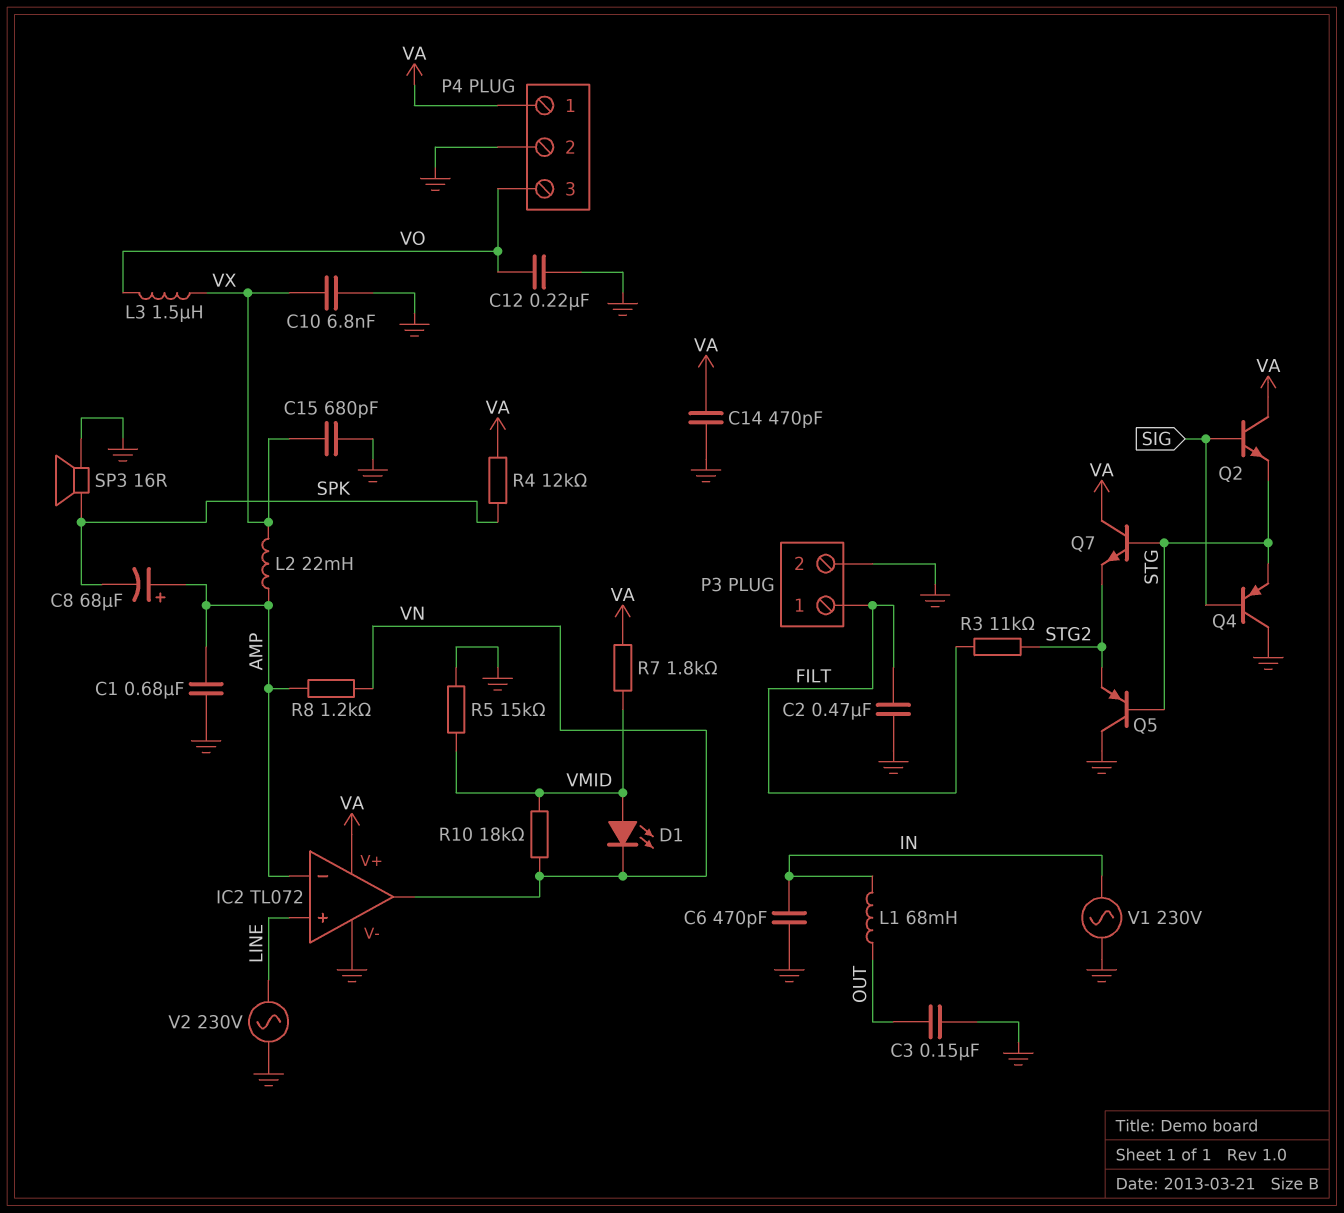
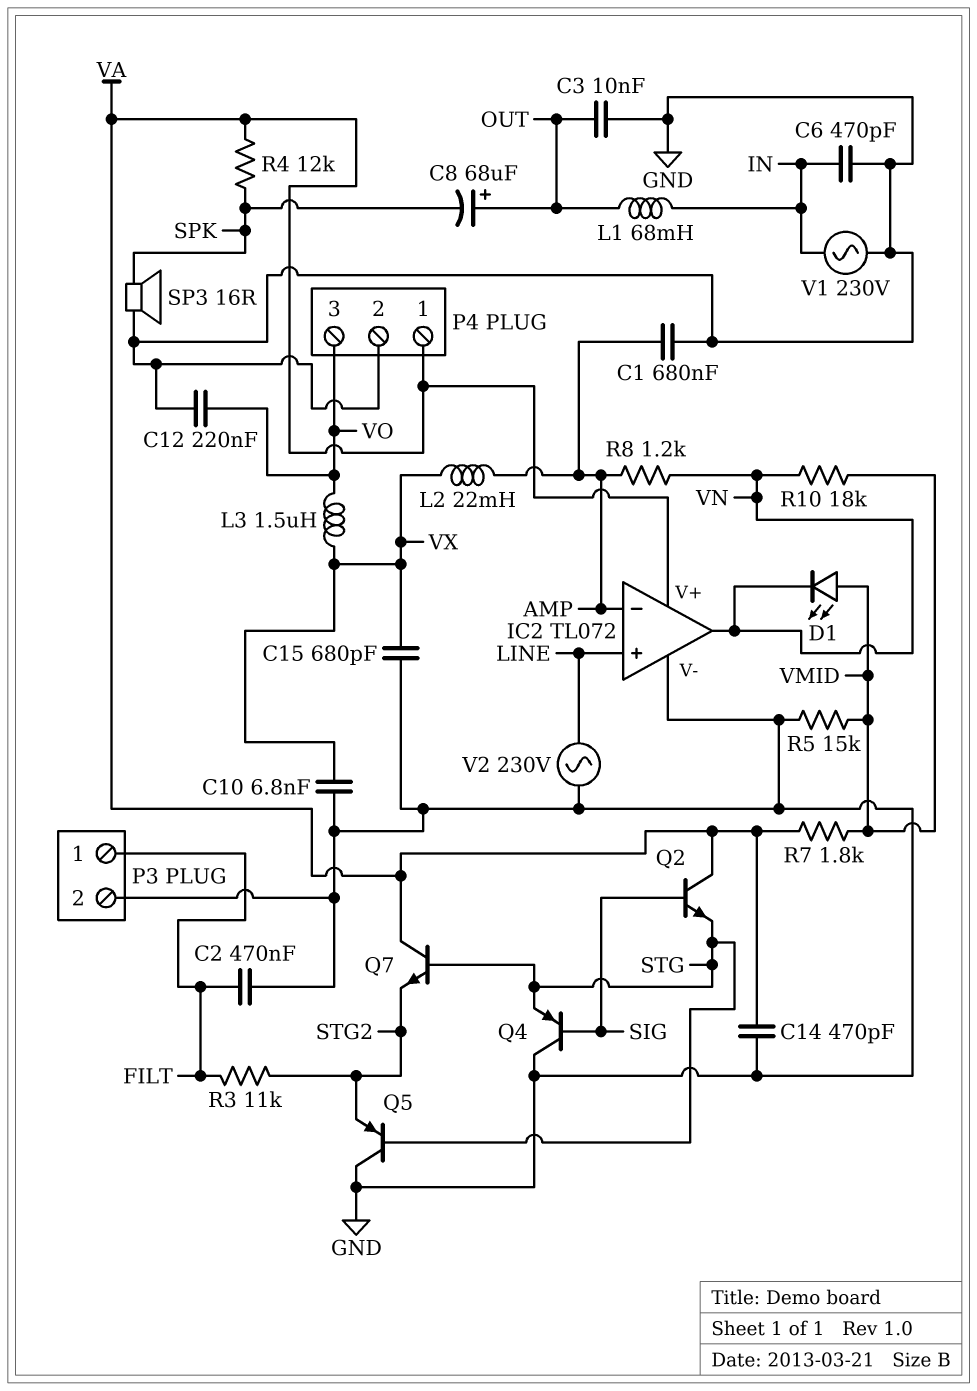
C3: 150nF (GND, OUT) -> 10nF (GND, OUT)
C8: 68uF (plus AMP, minus SPK) -> 68uF (plus OUT, minus SPK)

